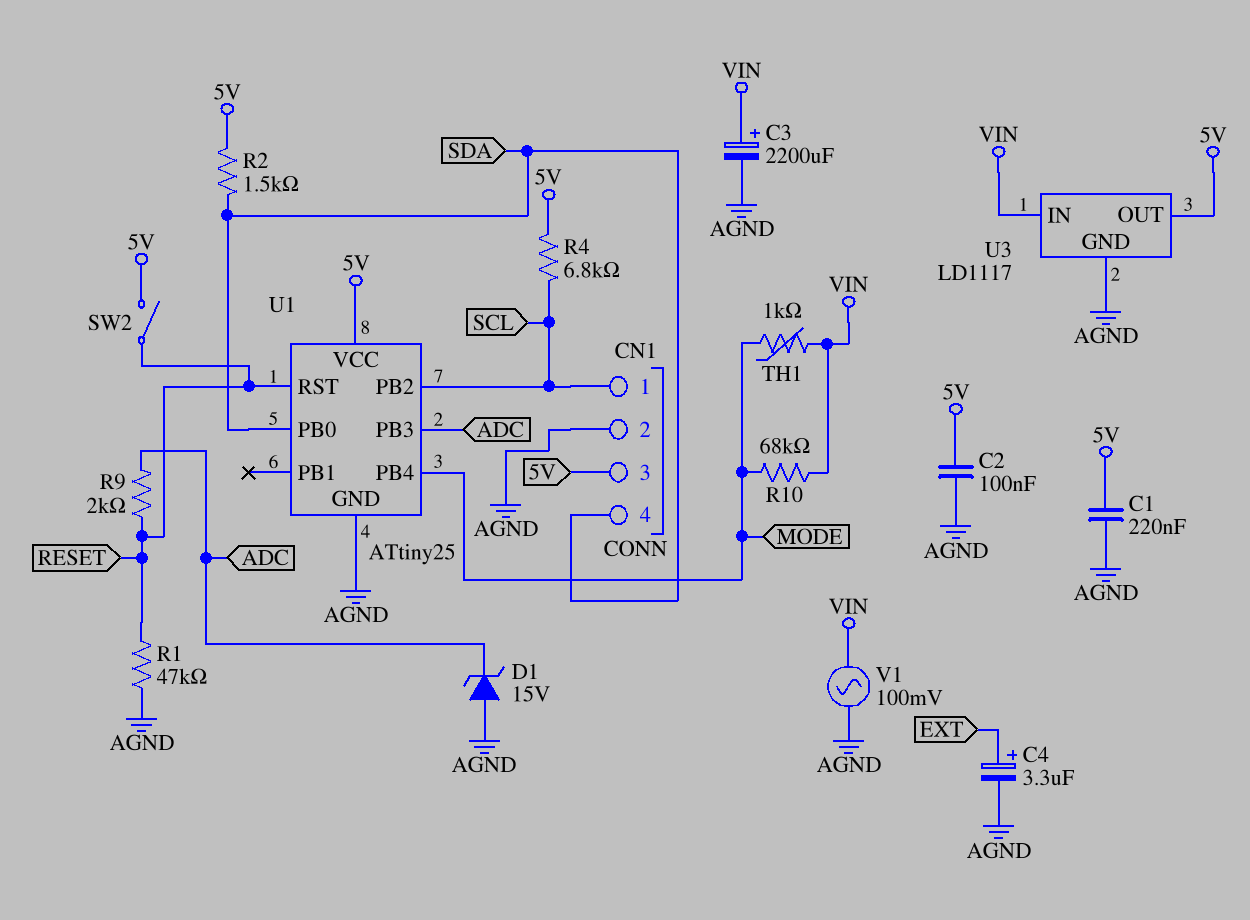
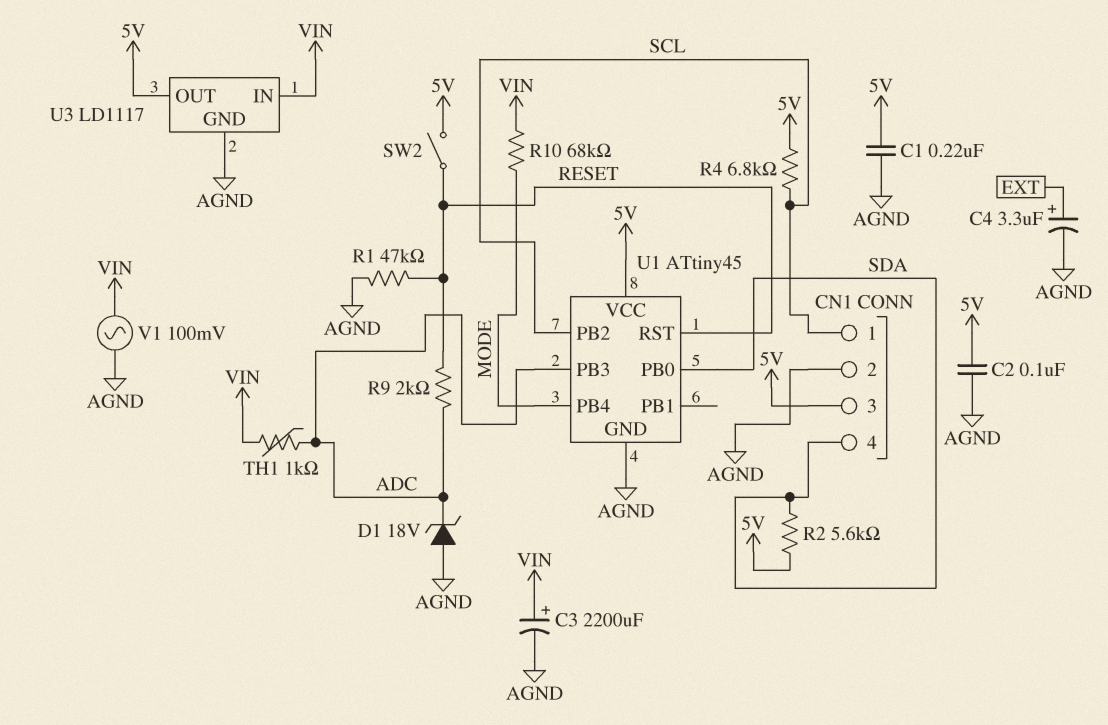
D1: zener 15V (A AGND, K ADC) -> zener 18V (A AGND, K ADC)
R2: 1.5k (5V, SDA) -> 5.6k (5V, SDA)
TH1: 1k (MODE, VIN) -> 1k (ADC, VIN)
U1: ATtiny25 -> ATtiny45

